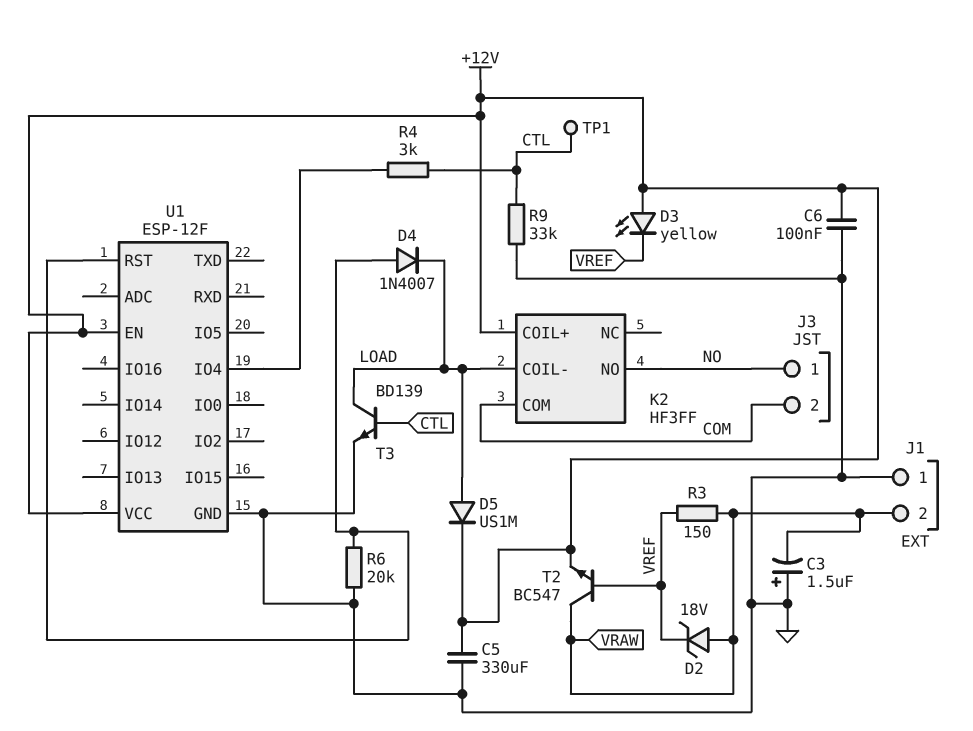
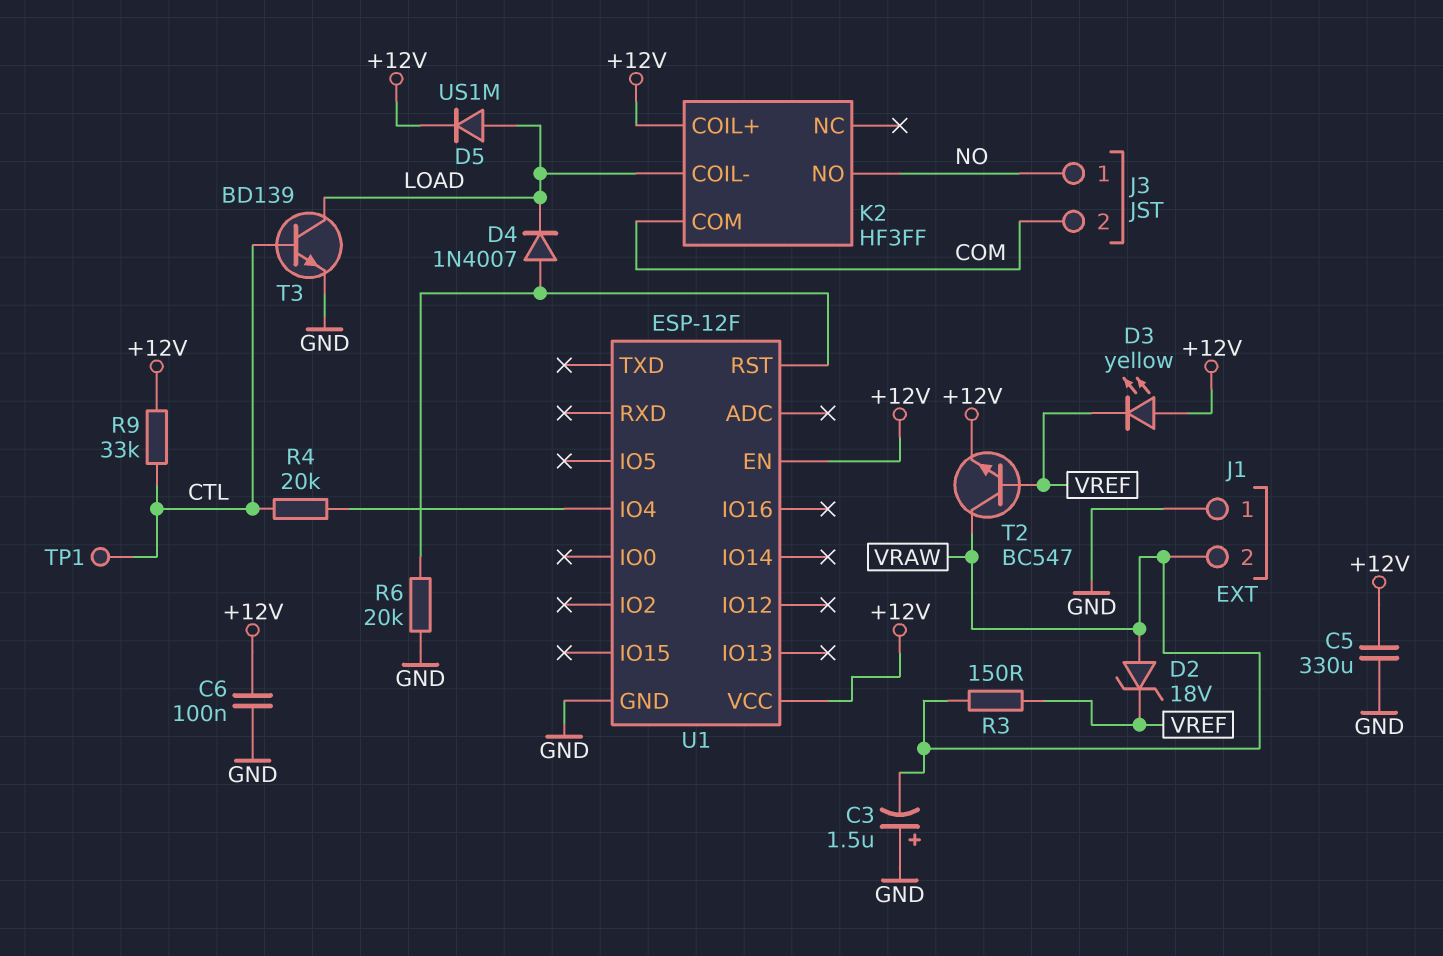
R4: 3k (CTL, U1/IO4) -> 20k (CTL, U1/IO4)
R9: 33k (CTL, GND) -> 33k (+12V, CTL)

